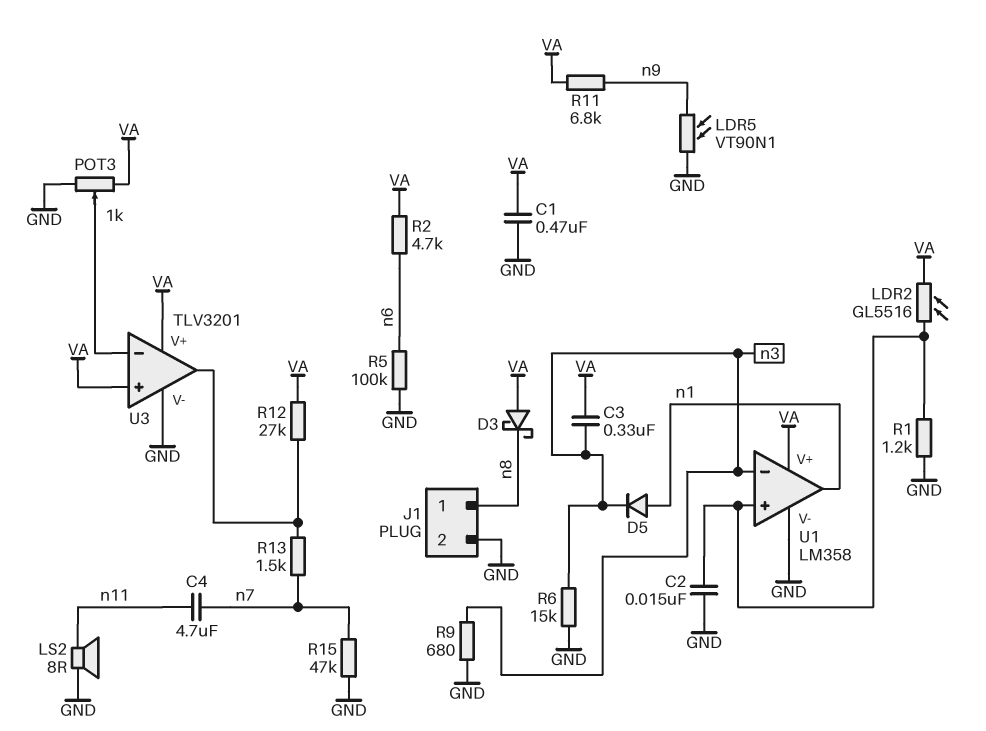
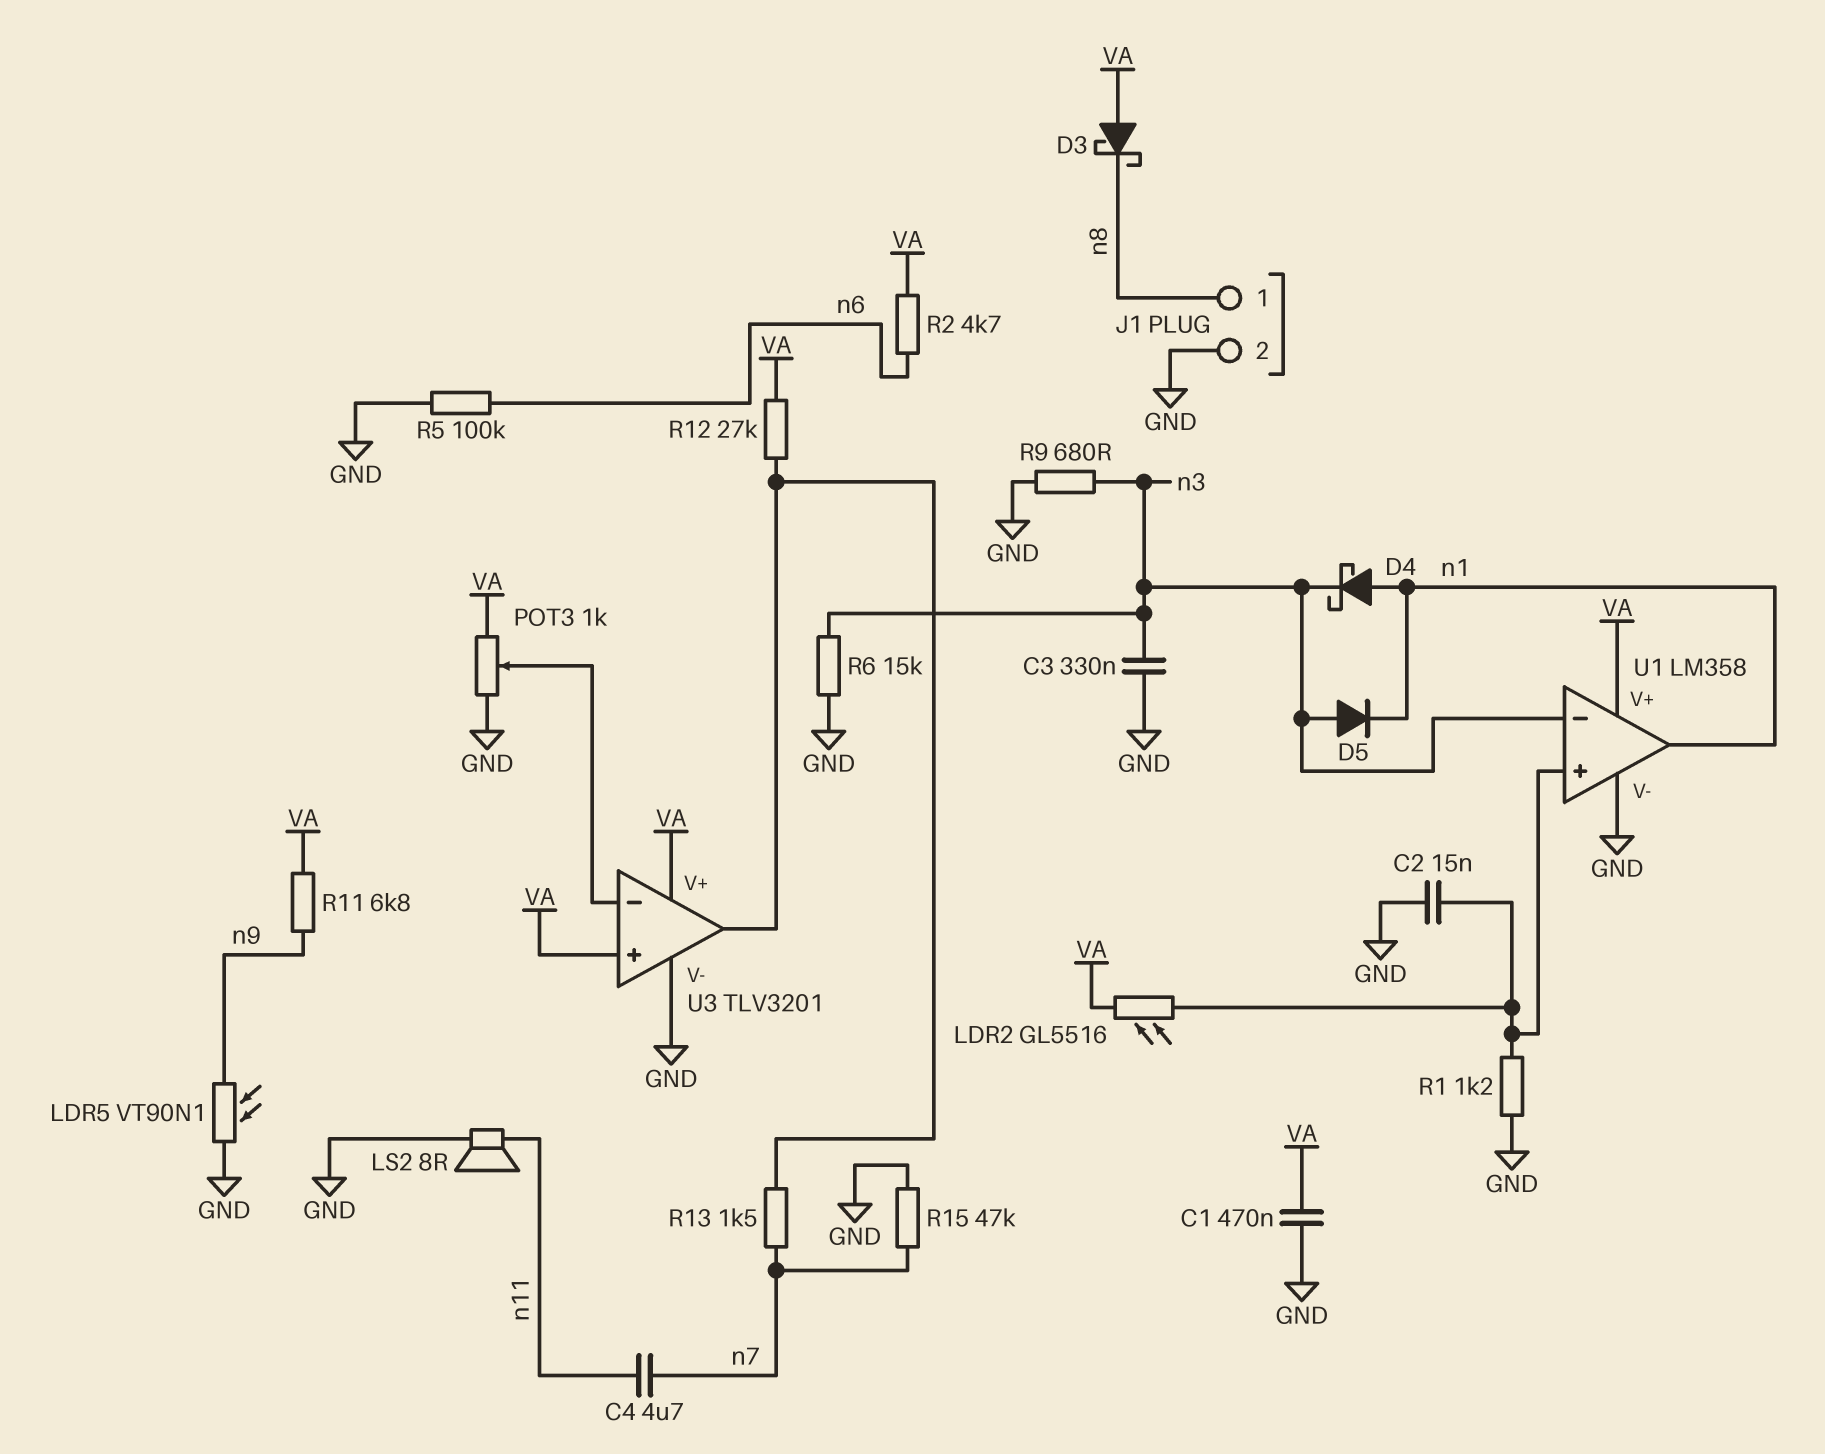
C3: 330nF (VA, n3) -> 330nF (GND, n3)
D4: none -> schottky (A n1, K n3)
D5: diode (A n1, K n3) -> diode (A n3, K n1)

